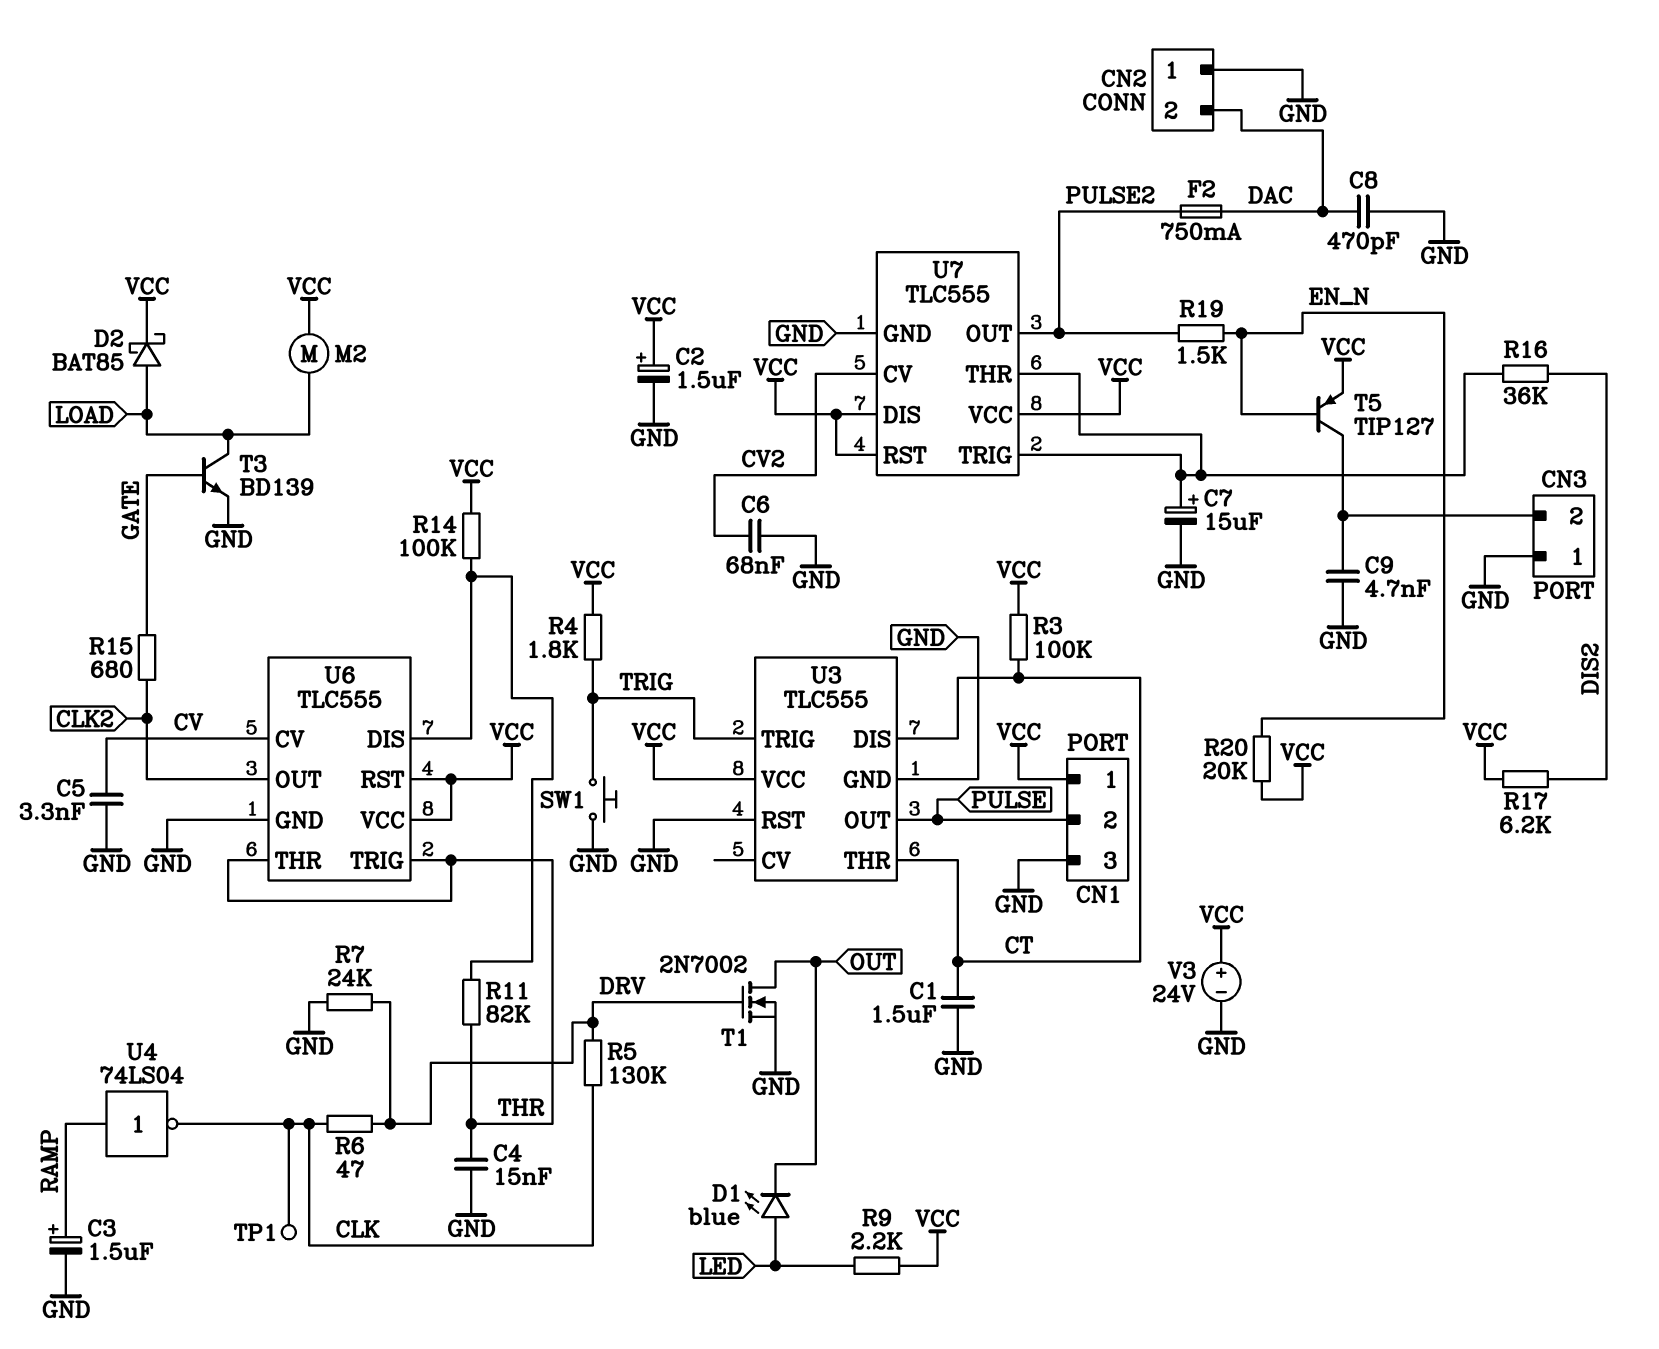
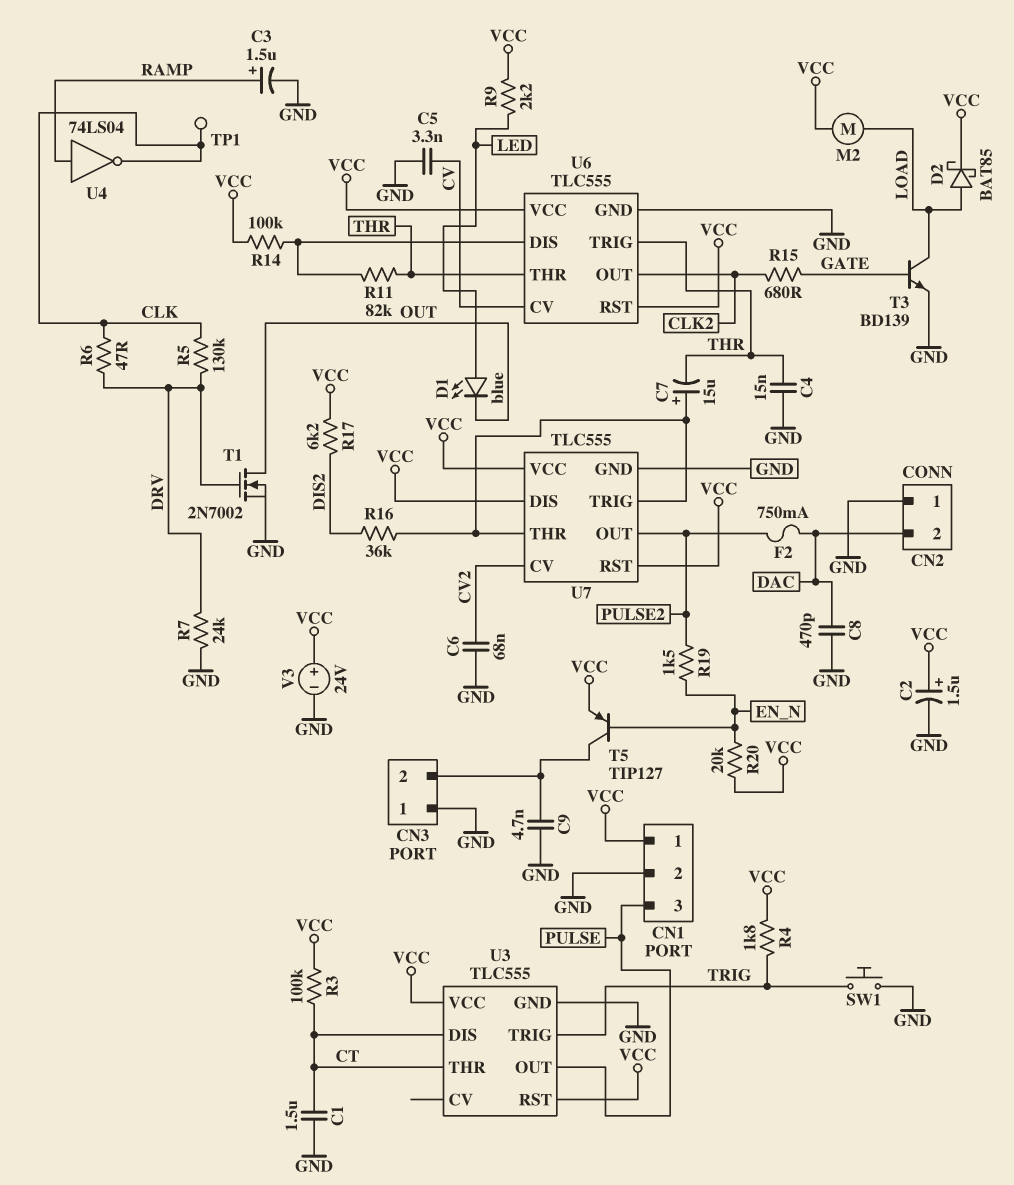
C7: 15uF (plus U7/THR, minus GND) -> 15uF (plus U7/THR, minus THR)
CN1 pin 2: PULSE -> GND
CN1 pin 3: GND -> PULSE
U3 pin RST: GND -> VCC

